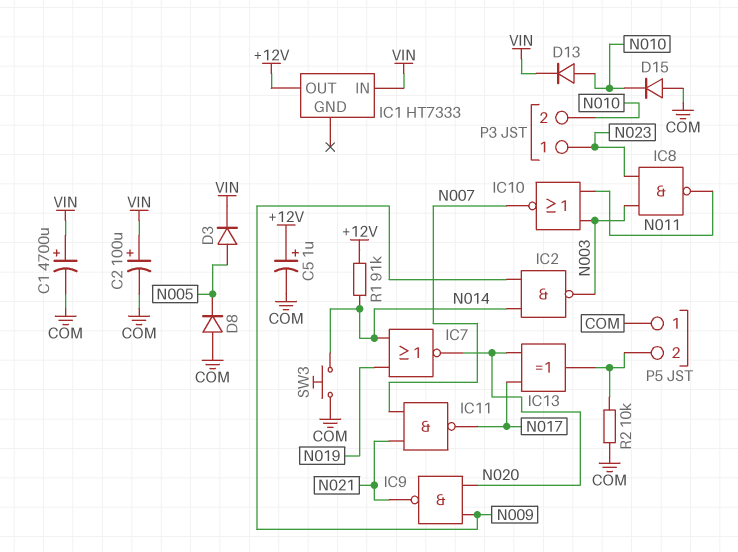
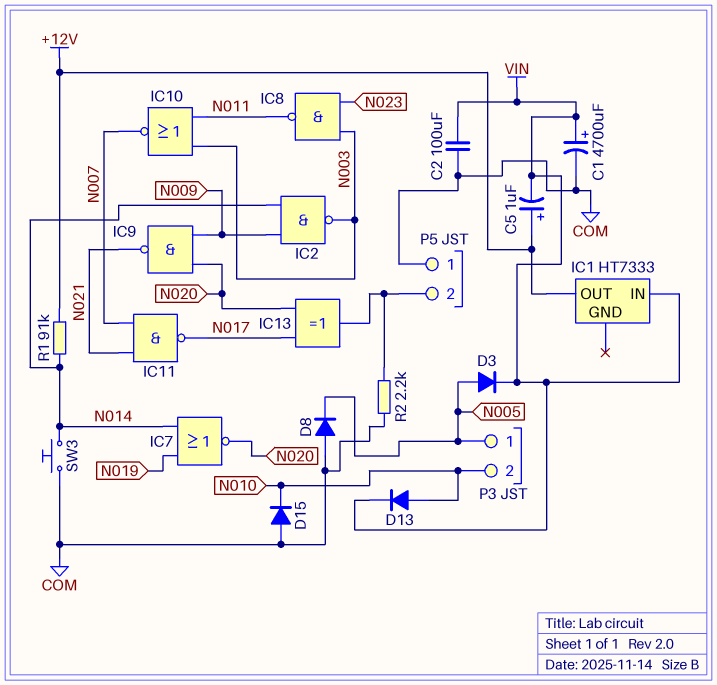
C2: 100uF (plus VIN, minus COM) -> 100uF (COM, VIN)
C5: 1uF (plus +12V, minus COM) -> 1uF (plus +12V, minus VIN)
P3 pin 1: N023 -> N005
R2: 10k (COM, P5/2) -> 2.2k (COM, P5/2)

